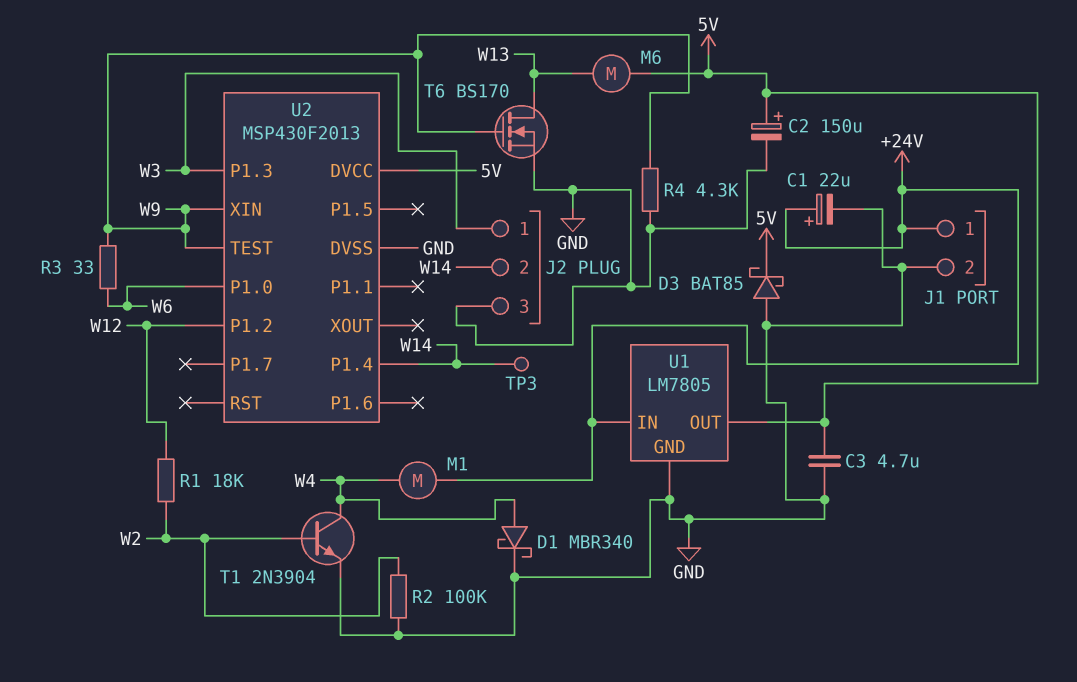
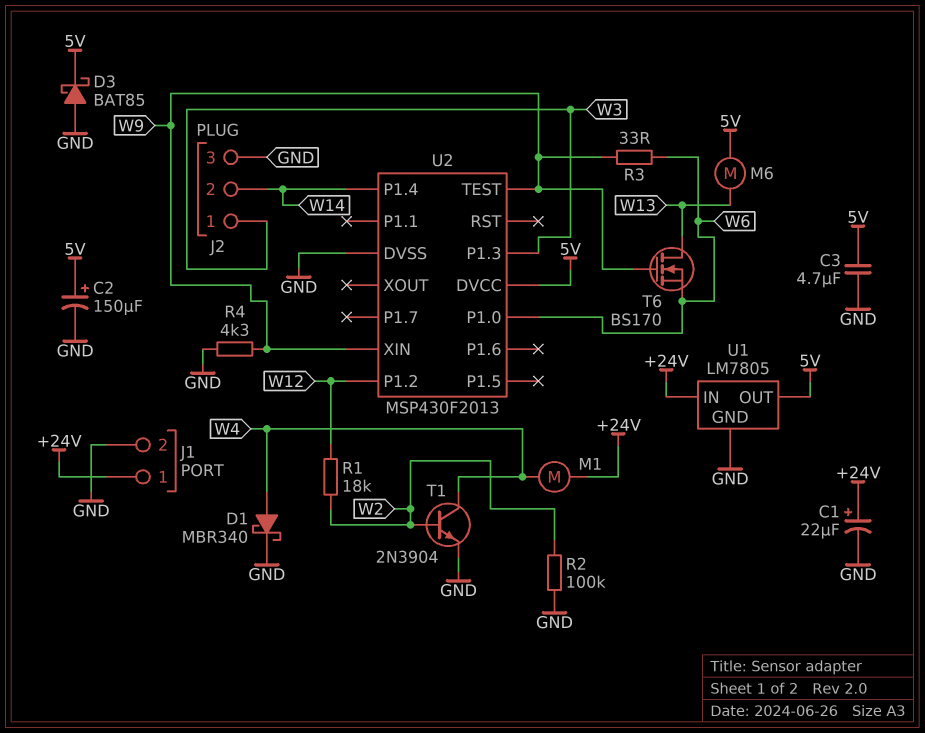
T6: NMOS BS170 (G W9, D W13, S GND) -> NMOS BS170 (G W9, D W13, S W6)
TP3: test point (W14) -> none

